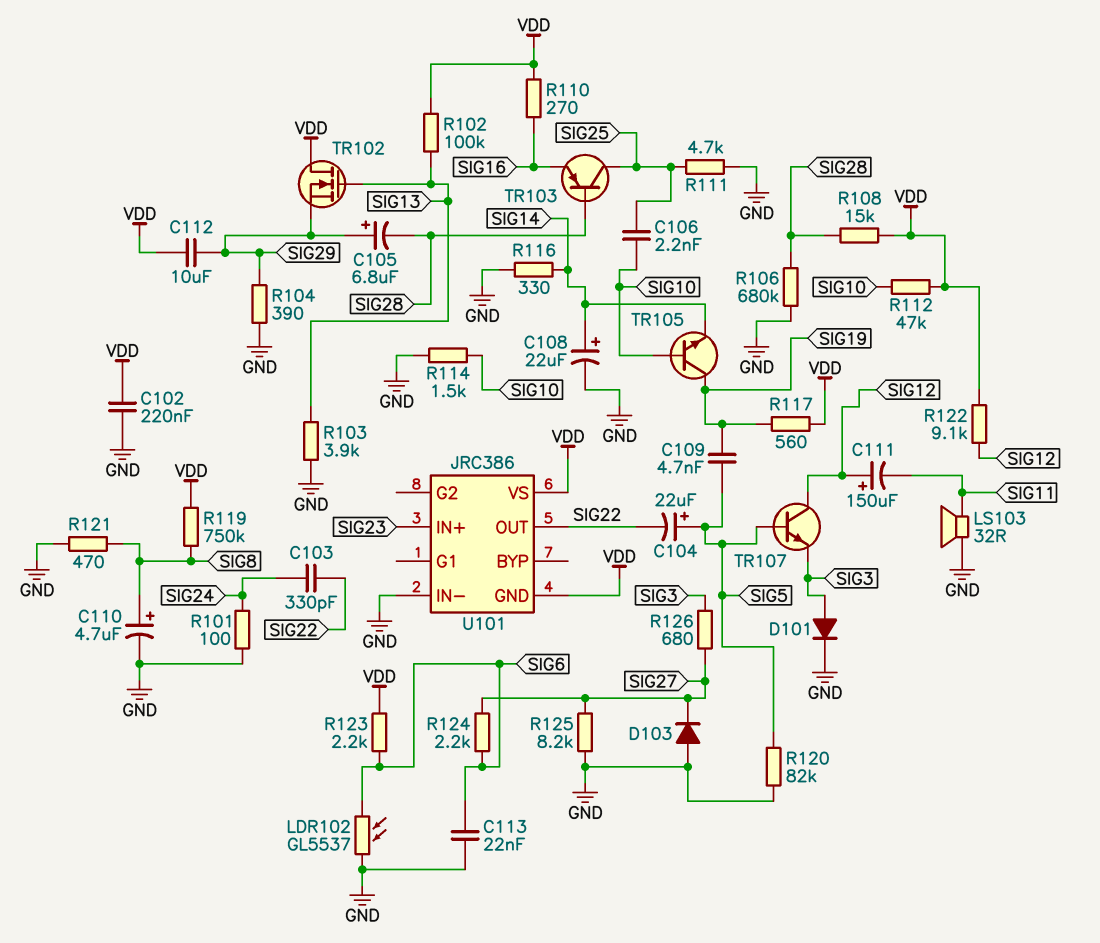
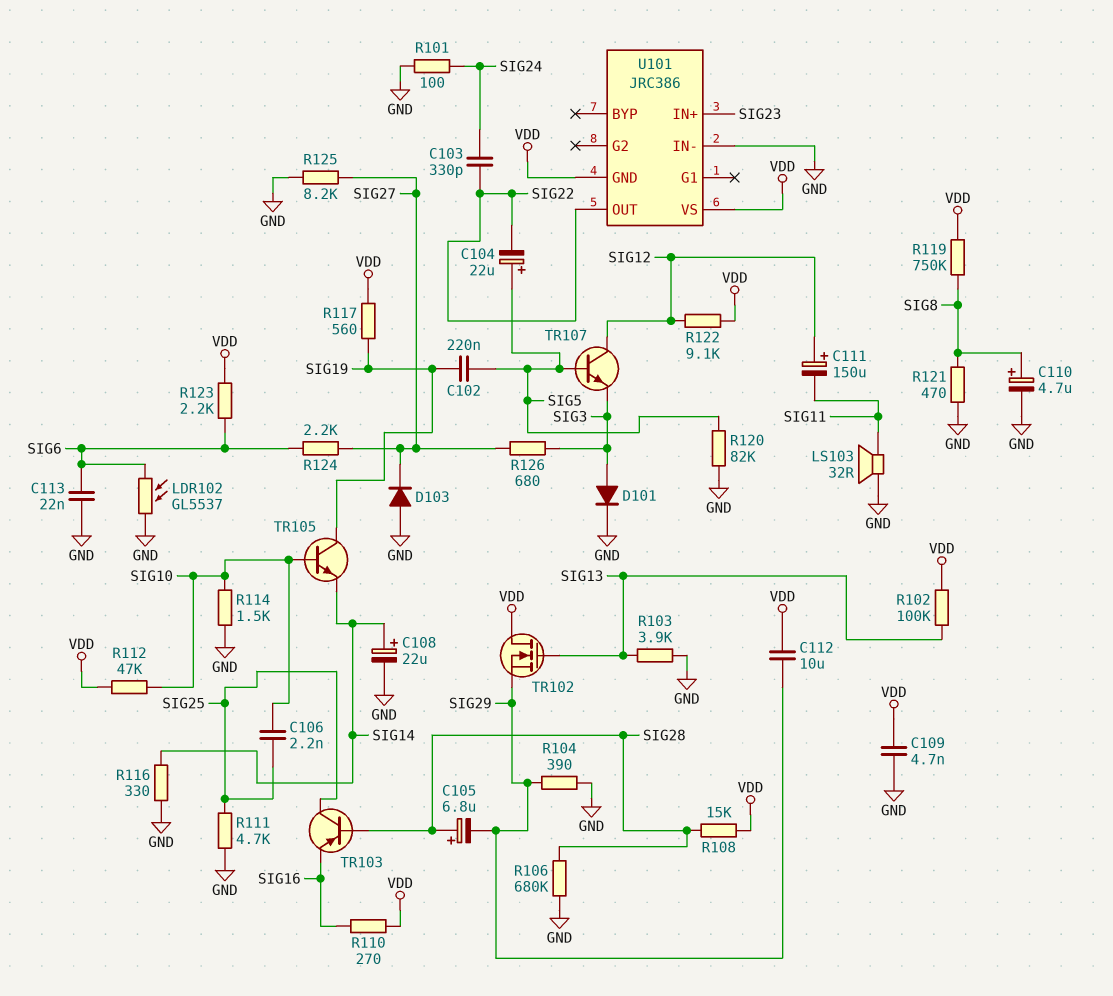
C102: 220nF (GND, VDD) -> 220nF (SIG5, SIG19)
C105: 6.8uF (plus SIG29, minus SIG28) -> 6.8uF (plus SIG28, minus SIG29)
C109: 4.7nF (SIG5, SIG19) -> 4.7nF (GND, VDD)

